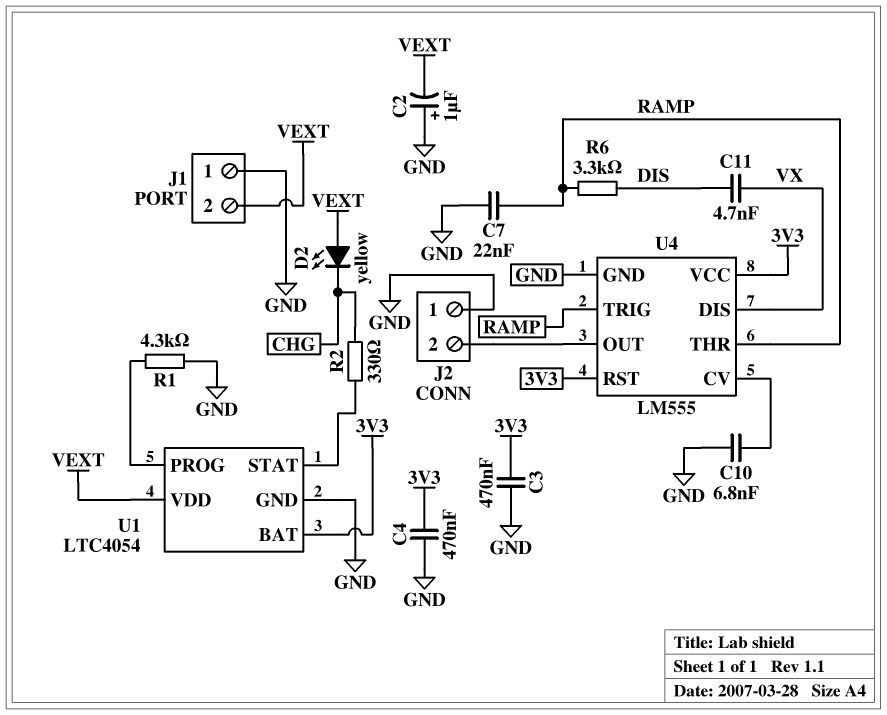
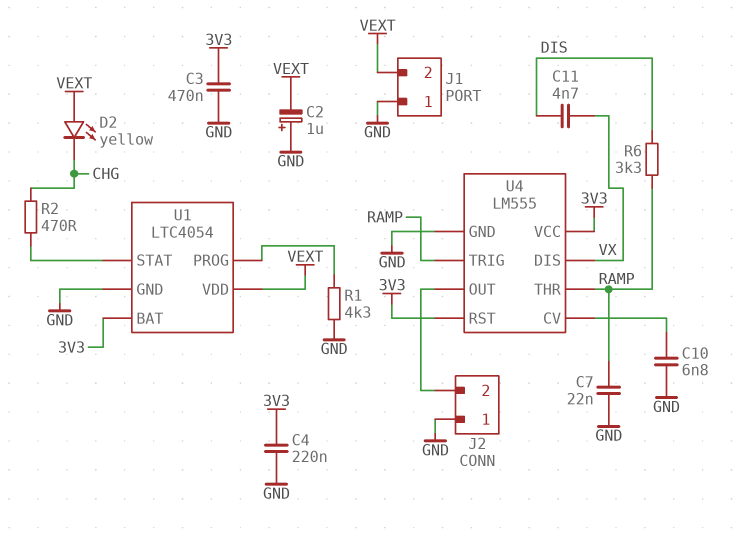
C4: 470nF (3V3, GND) -> 220nF (3V3, GND)
R2: 330 (CHG, U1/STAT) -> 470 (CHG, U1/STAT)

